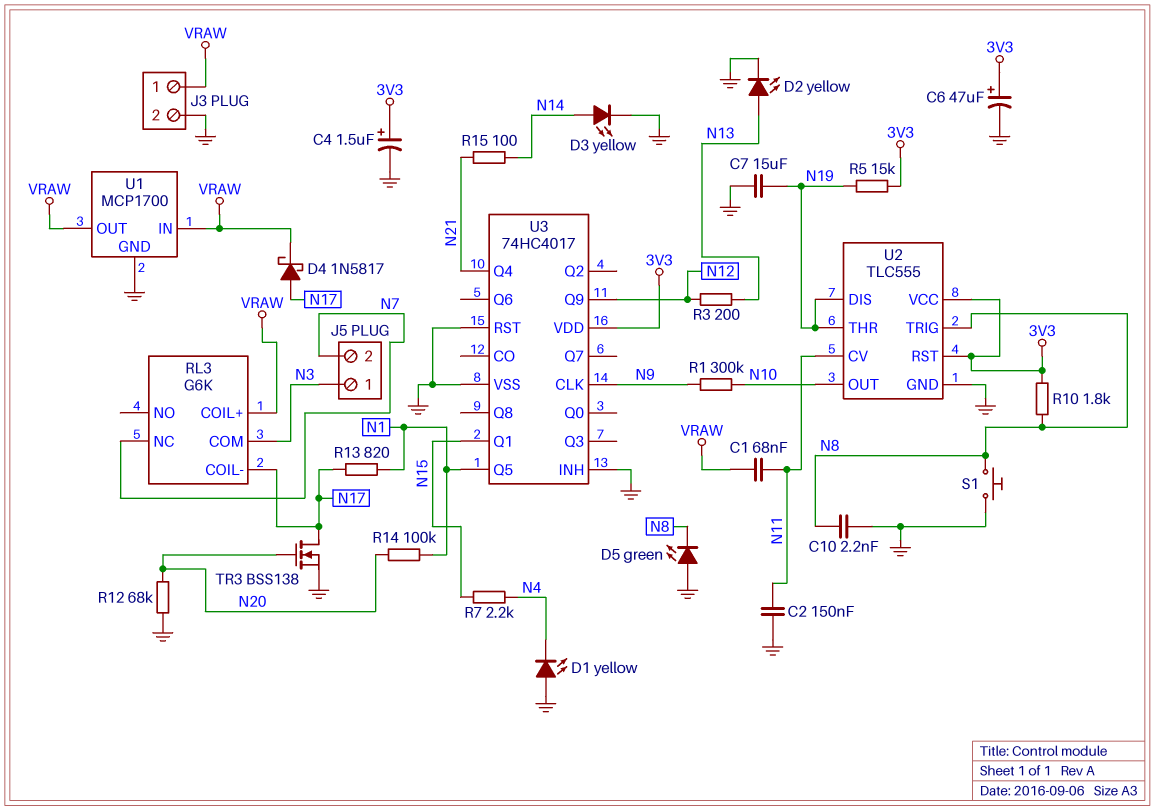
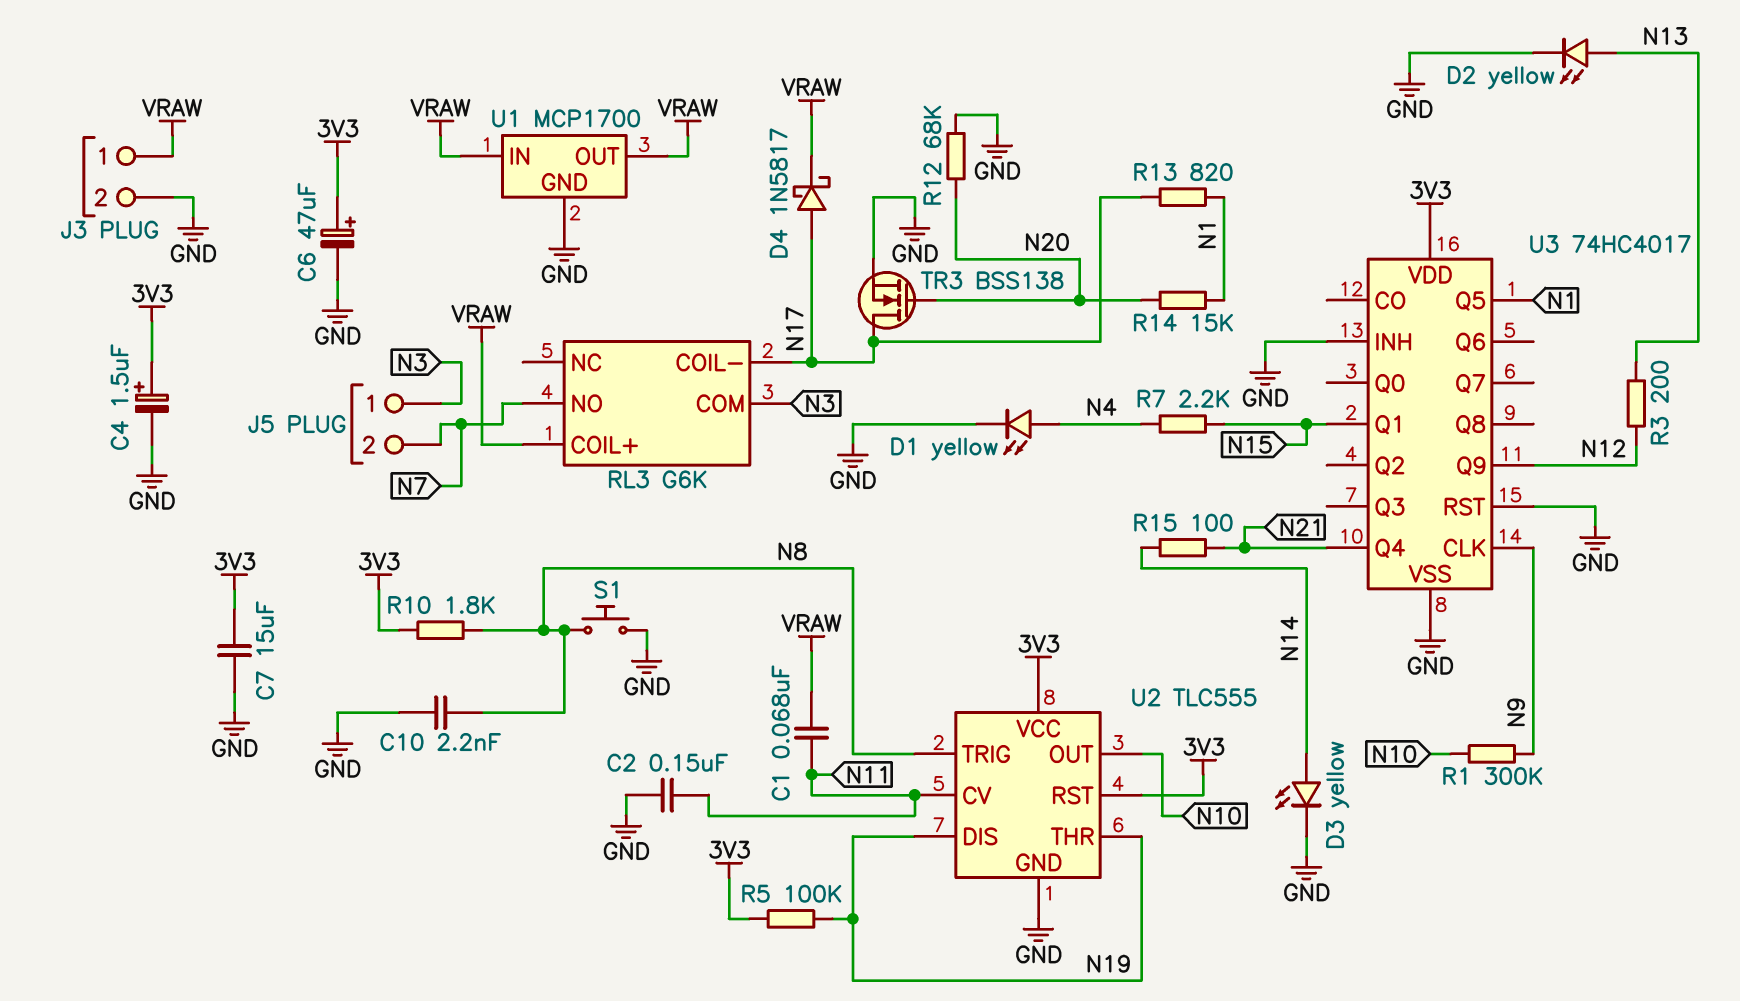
C7: 15uF (GND, N19) -> 15uF (3V3, GND)
D1: LED yellow (A GND, K N4) -> LED yellow (A N4, K GND)
D5: LED green (A GND, K N8) -> none
R5: 15k (3V3, N19) -> 100k (3V3, N19)
R14: 100k (N1, N20) -> 15k (N1, N20)
RL3 pin NC: N7 -> none
RL3 pin NO: none -> N7

